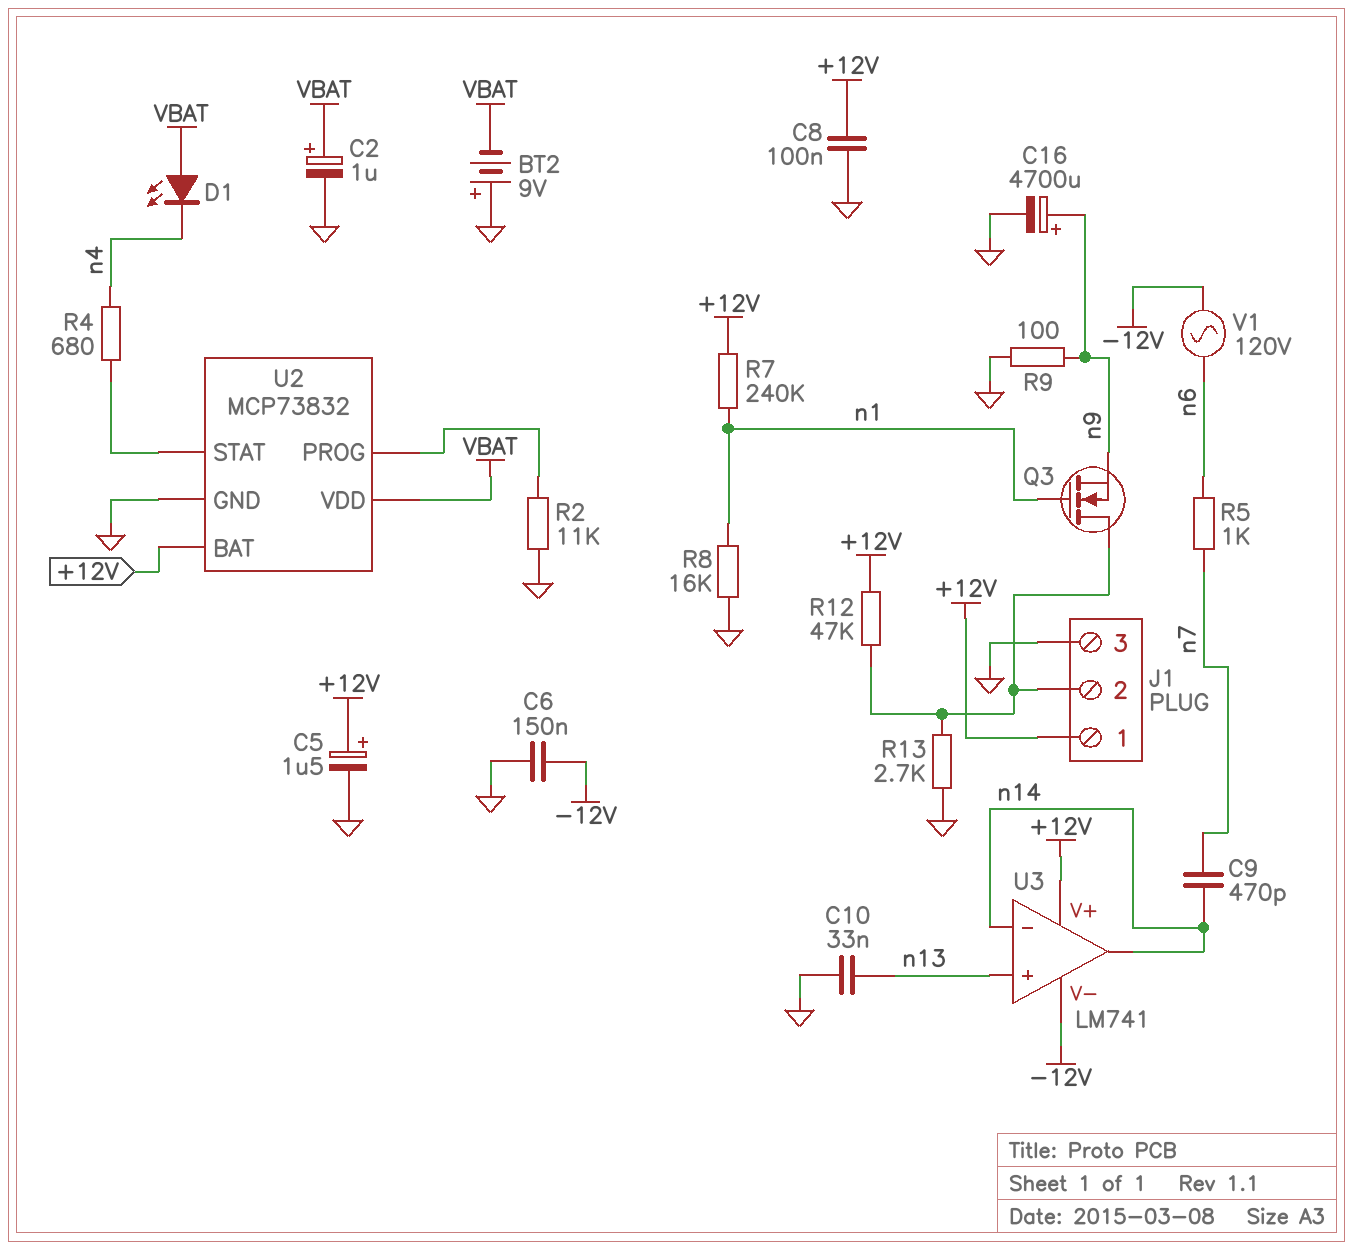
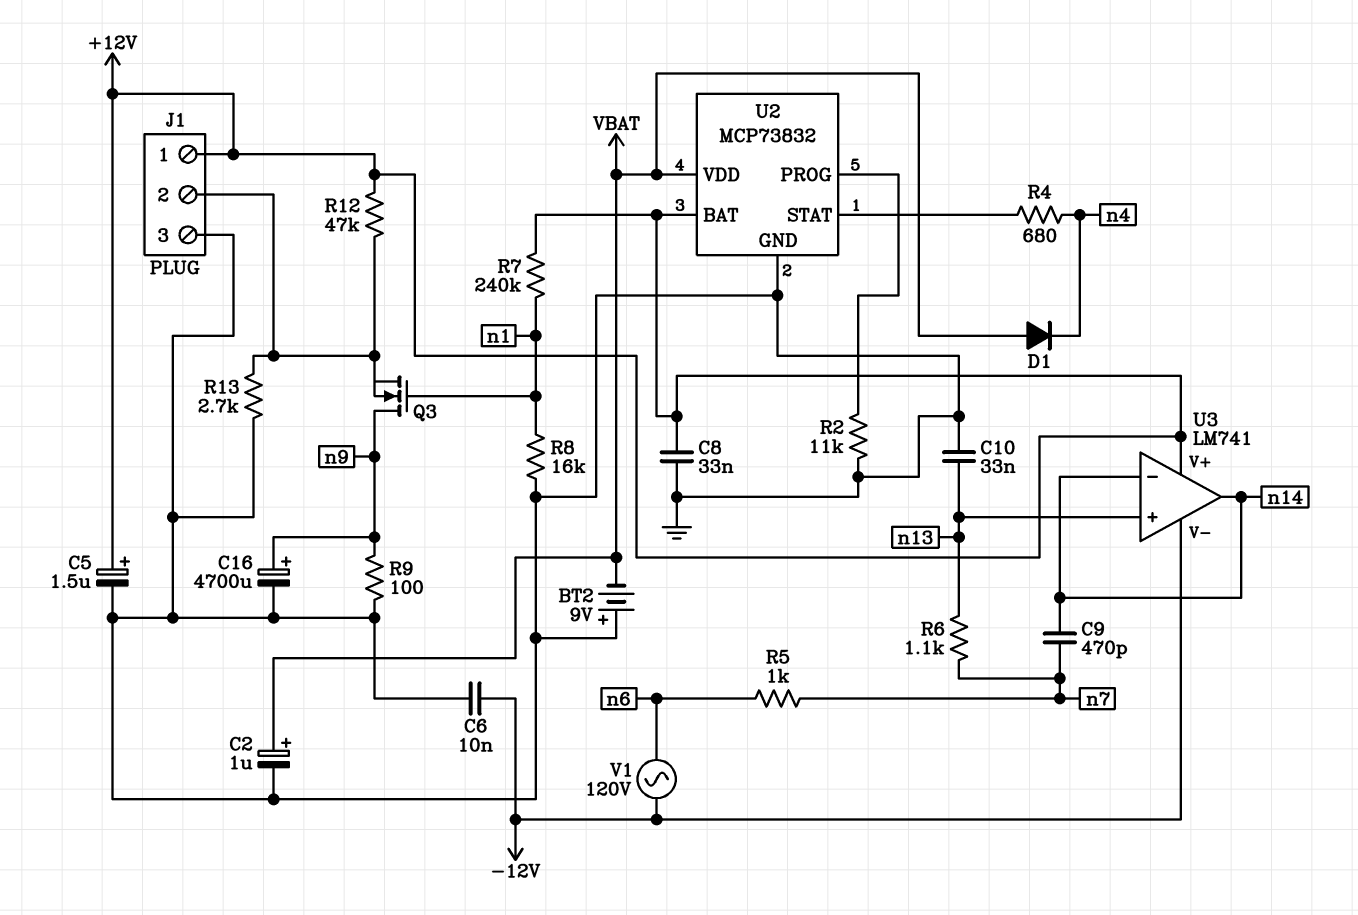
C6: 150nF (-12V, GND) -> 10nF (-12V, GND)
C8: 100nF (+12V, GND) -> 33nF (+12V, GND)
D1: LED (A VBAT, K n4) -> diode (A VBAT, K n4)
Q3: NMOS (G n1, D J1/2, S n9) -> NMOS (G n1, D n9, S J1/2)
R6: none -> 1.1k (n7, n13)

